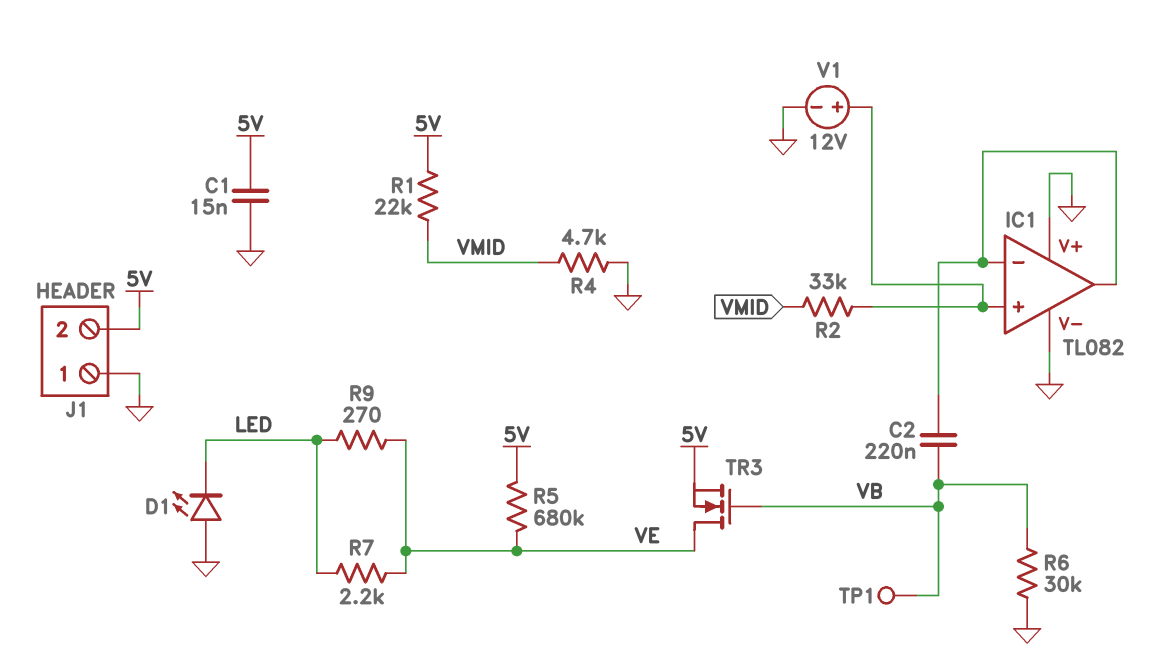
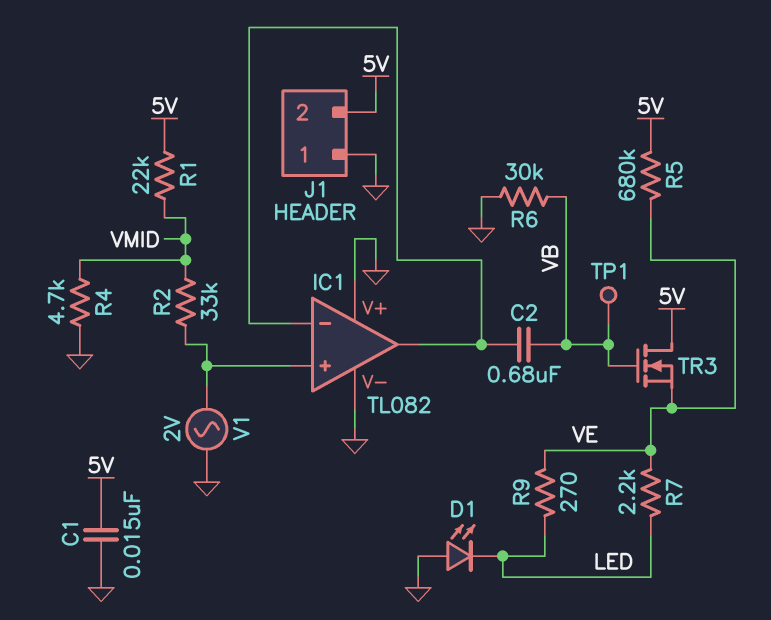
C2: 220nF (IC1/in-, VB) -> 680nF (IC1/in-, VB)
TR3: NMOS (G VB, D VE, S 5V) -> NMOS (G VB, D 5V, S VE)
V1: 12V (plus IC1/in+, minus GND) -> AC 2V (GND, IC1/in+)

